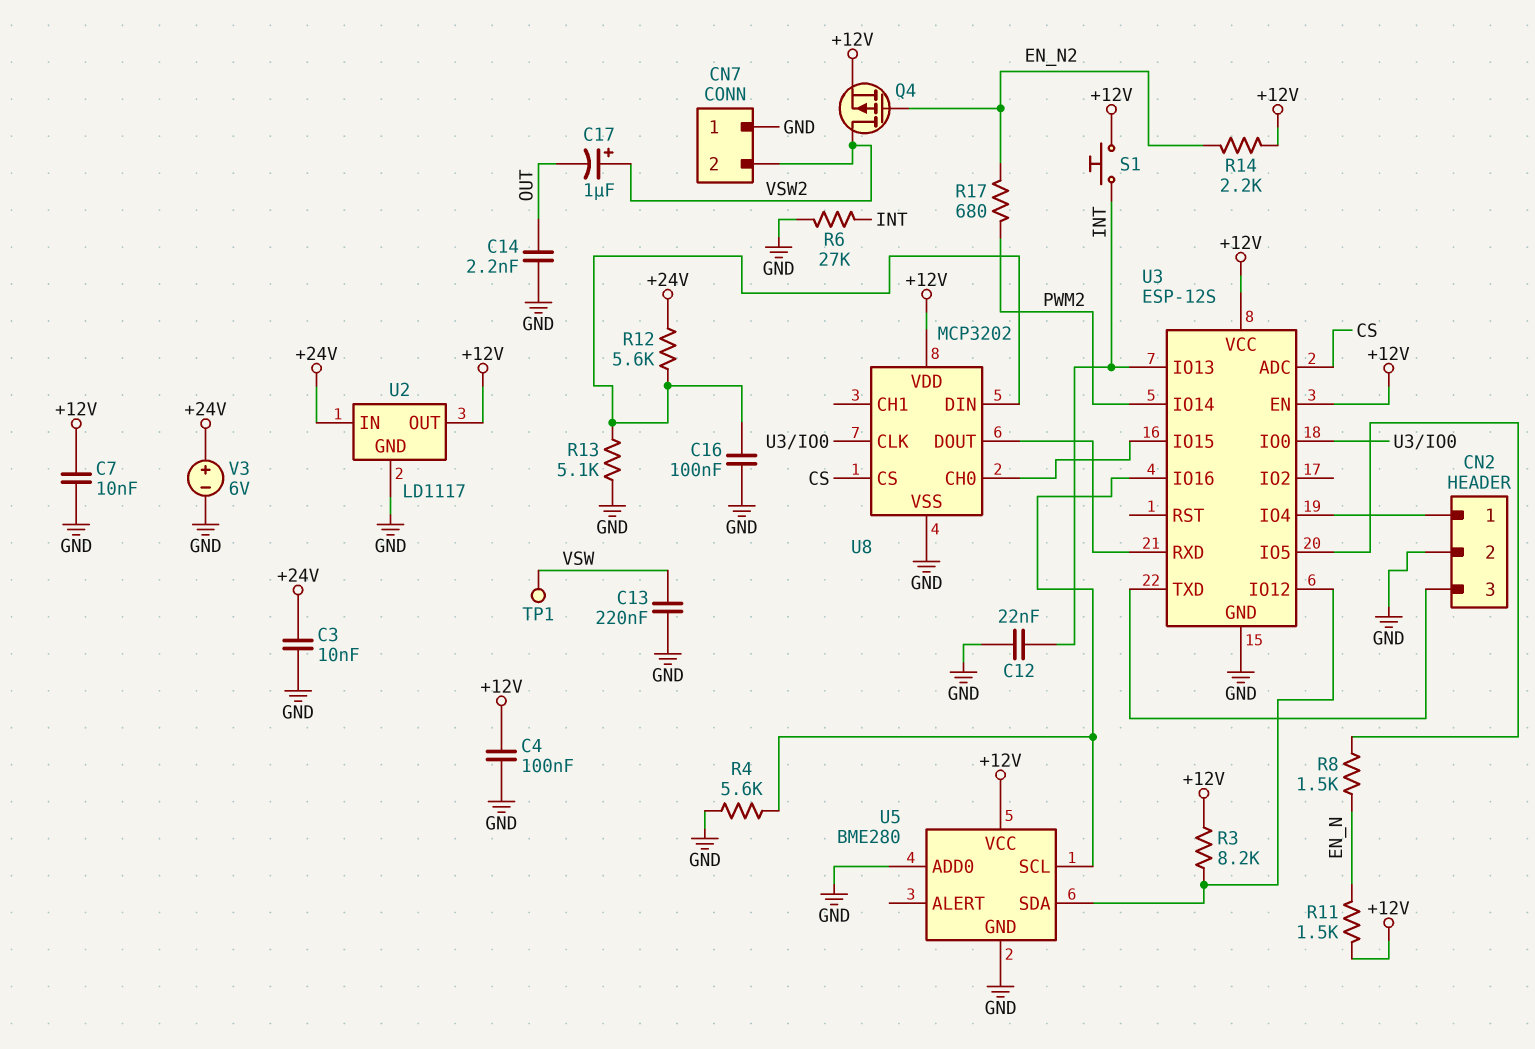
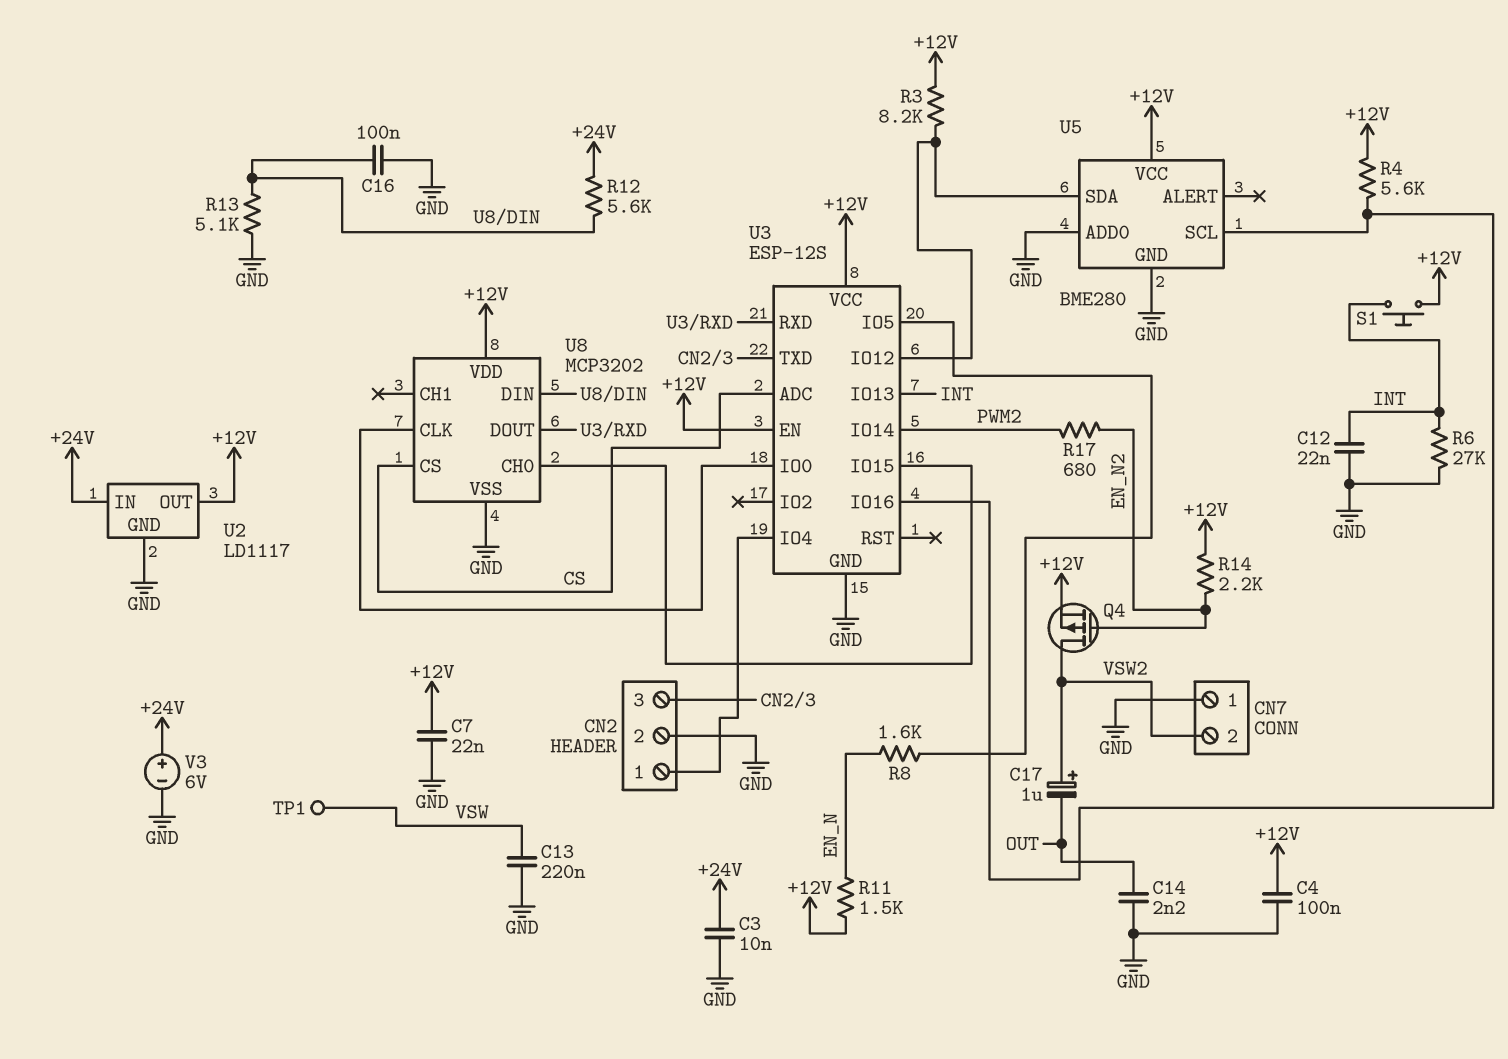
C7: 10nF (+12V, GND) -> 22nF (+12V, GND)
R4: 5.6k (GND, U3/IO16) -> 5.6k (+12V, U3/IO16)
R8: 1.5k (EN_N, U3/IO5) -> 1.6k (EN_N, U3/IO5)

